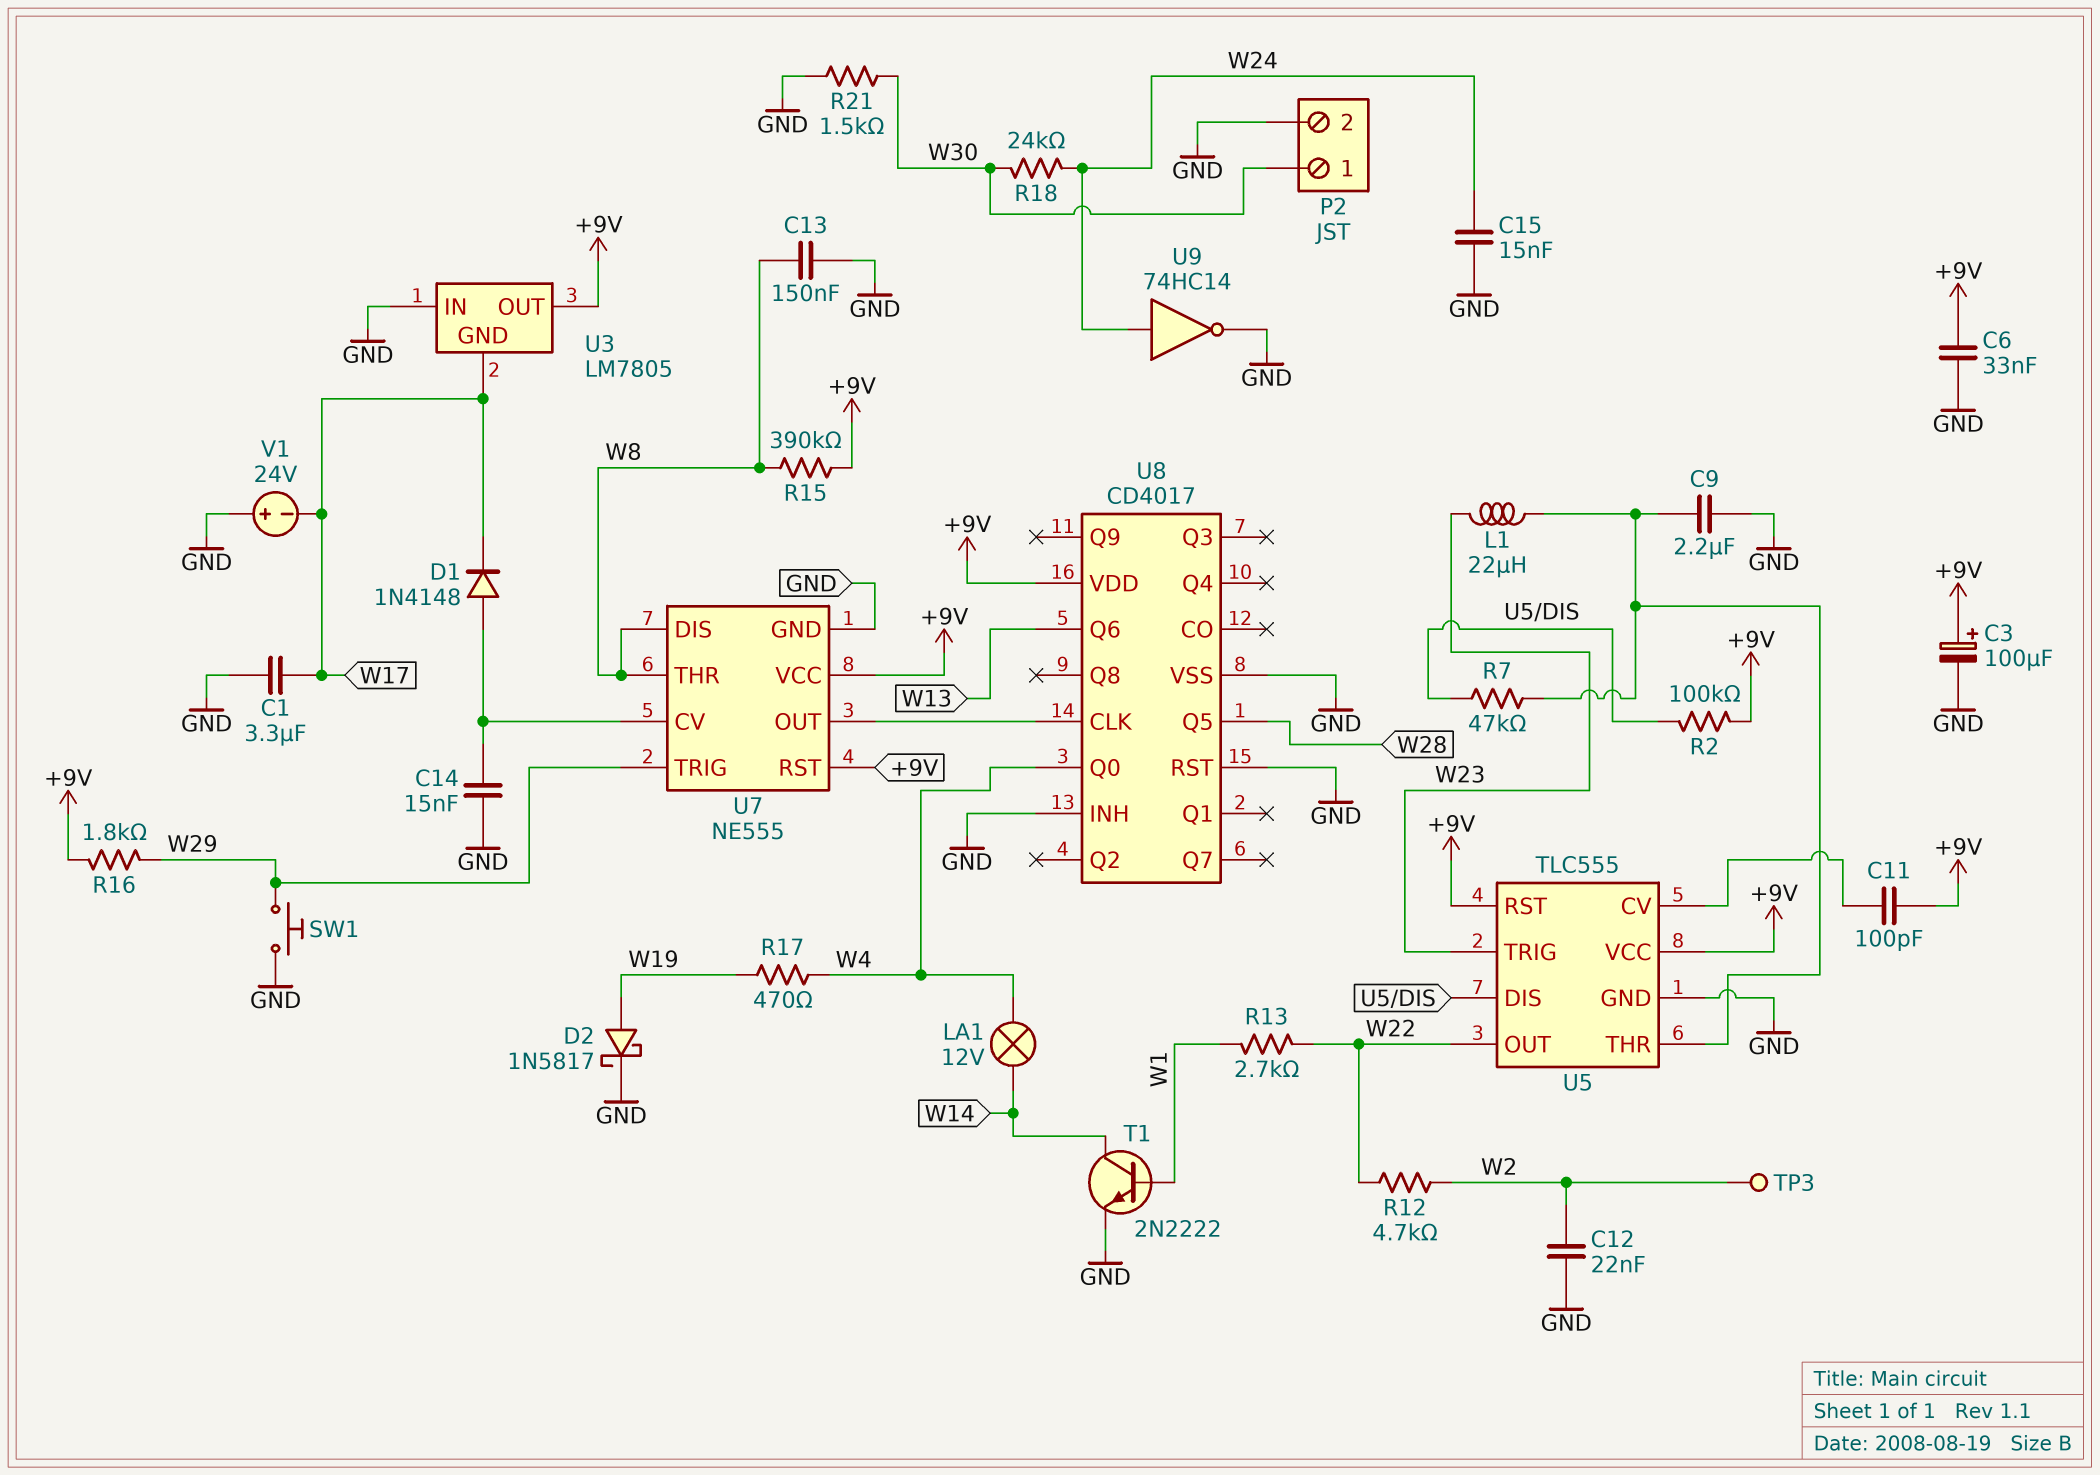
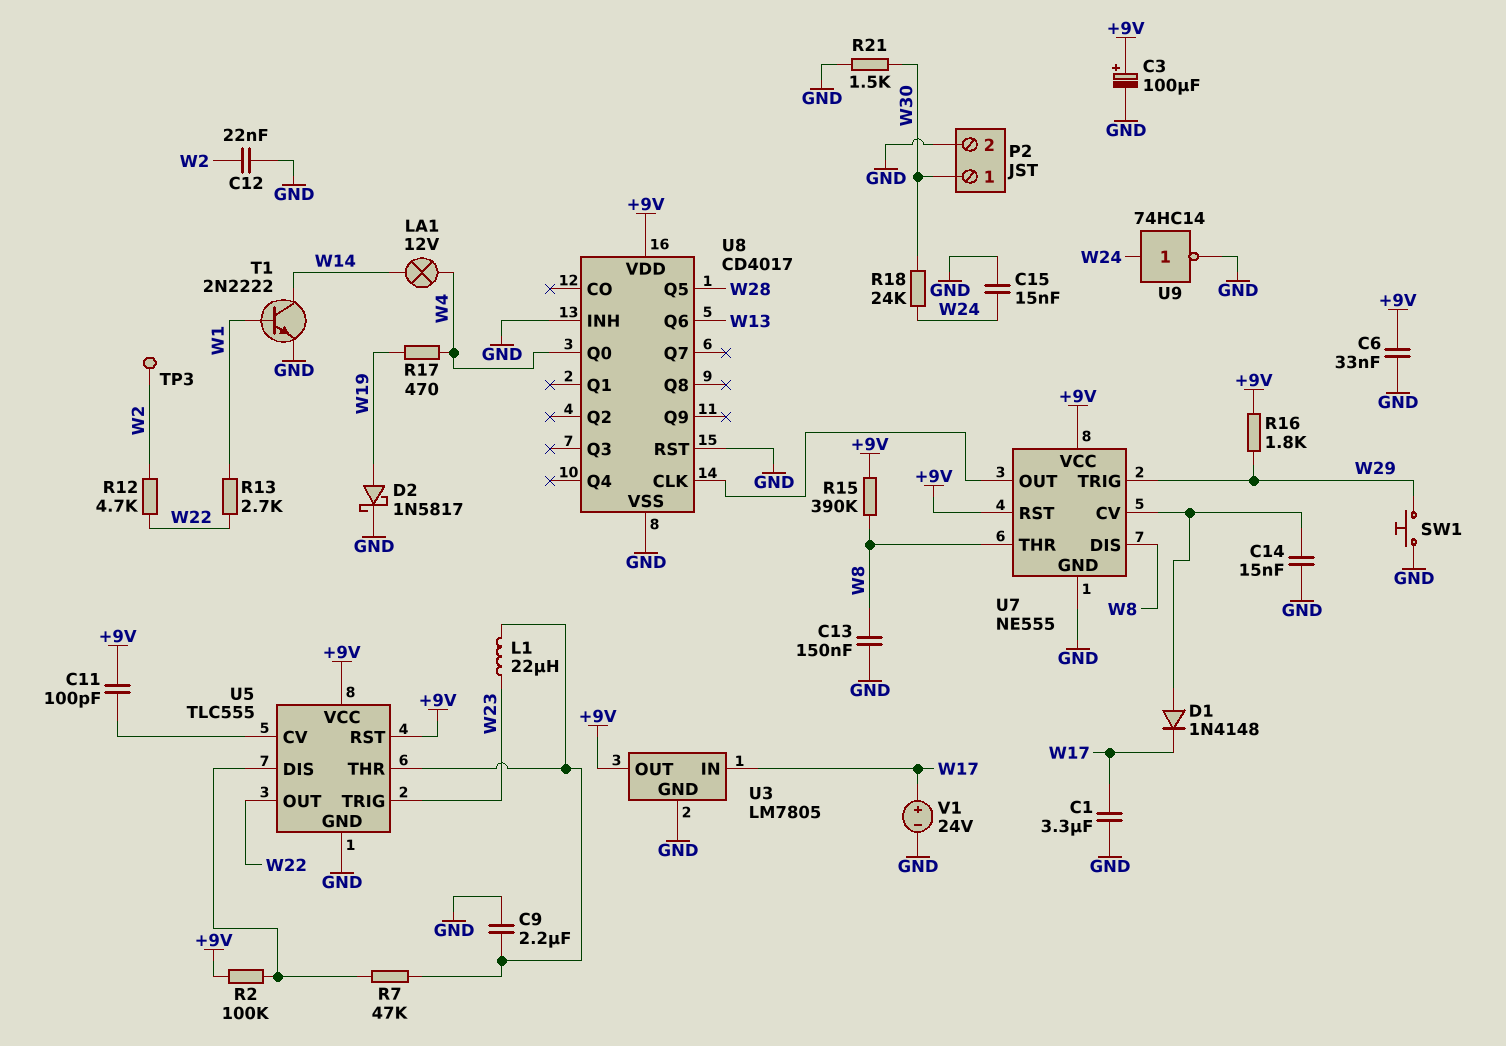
U3 pin GND: W17 -> GND
U3 pin IN: GND -> W17
V1: 24V (plus GND, minus W17) -> 24V (plus W17, minus GND)

